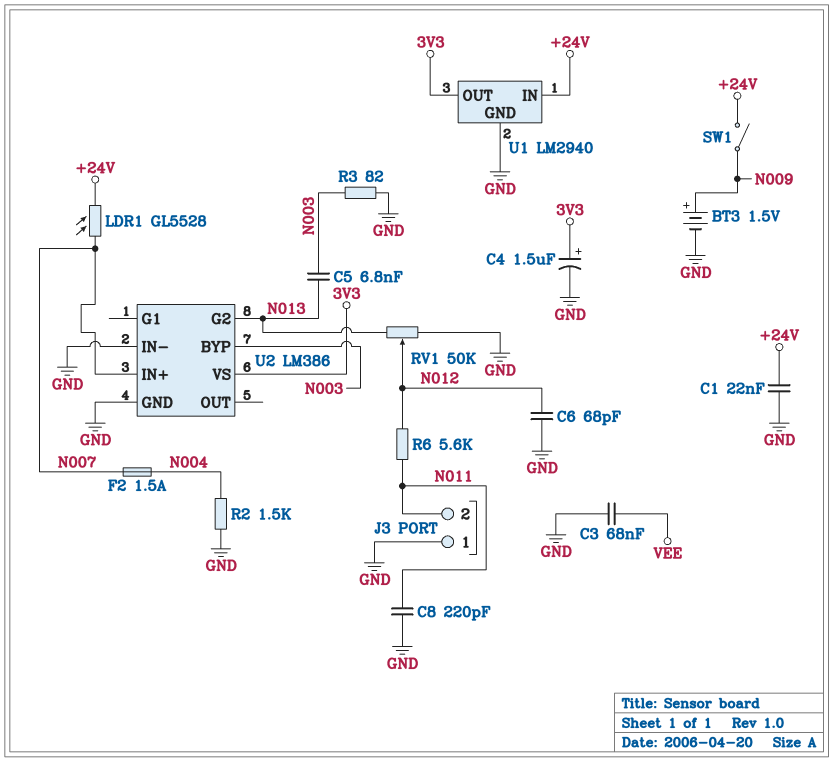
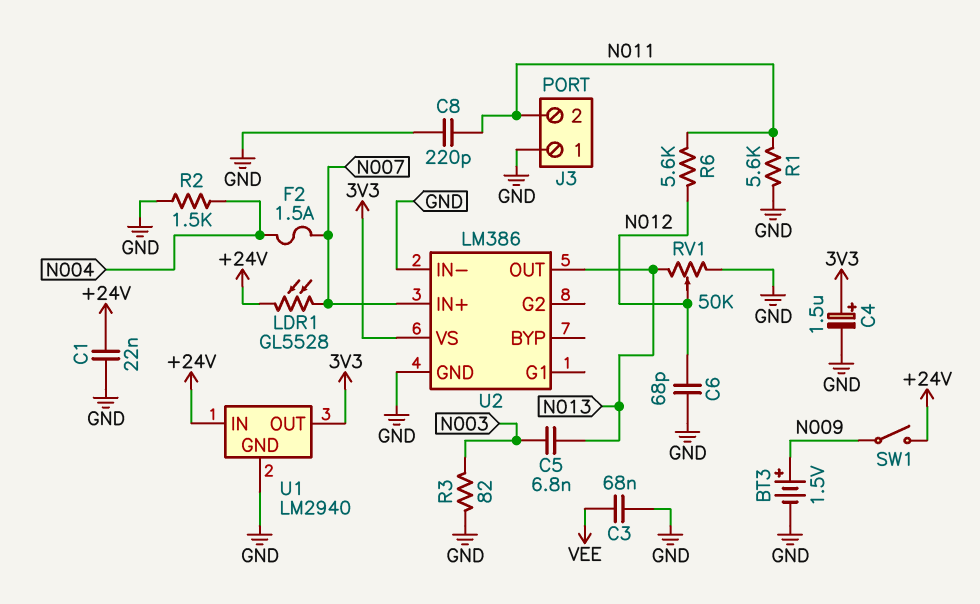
R1: none -> 5.6k (GND, N011)
U2 pin BYP: N003 -> none
U2 pin G2: N013 -> none
U2 pin OUT: none -> N013

